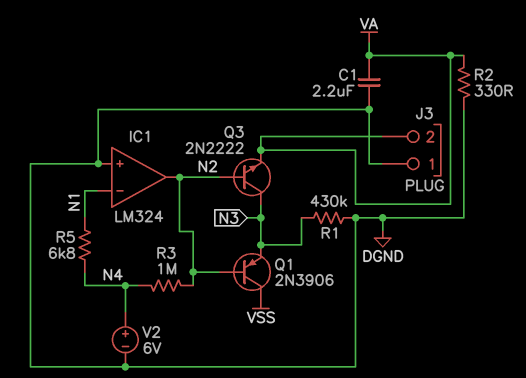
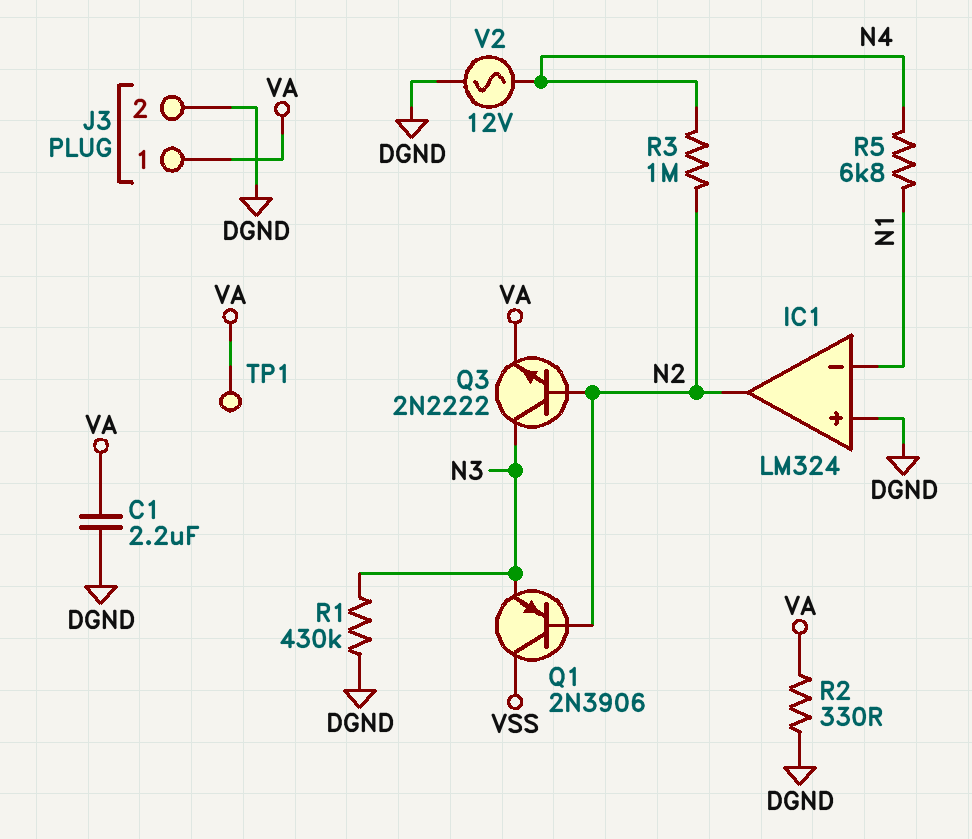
J3 pin 1: DGND -> VA
J3 pin 2: VA -> DGND
TP1: none -> test point (VA)
V2: 6V (plus N4, minus DGND) -> AC 12V (DGND, N4)

